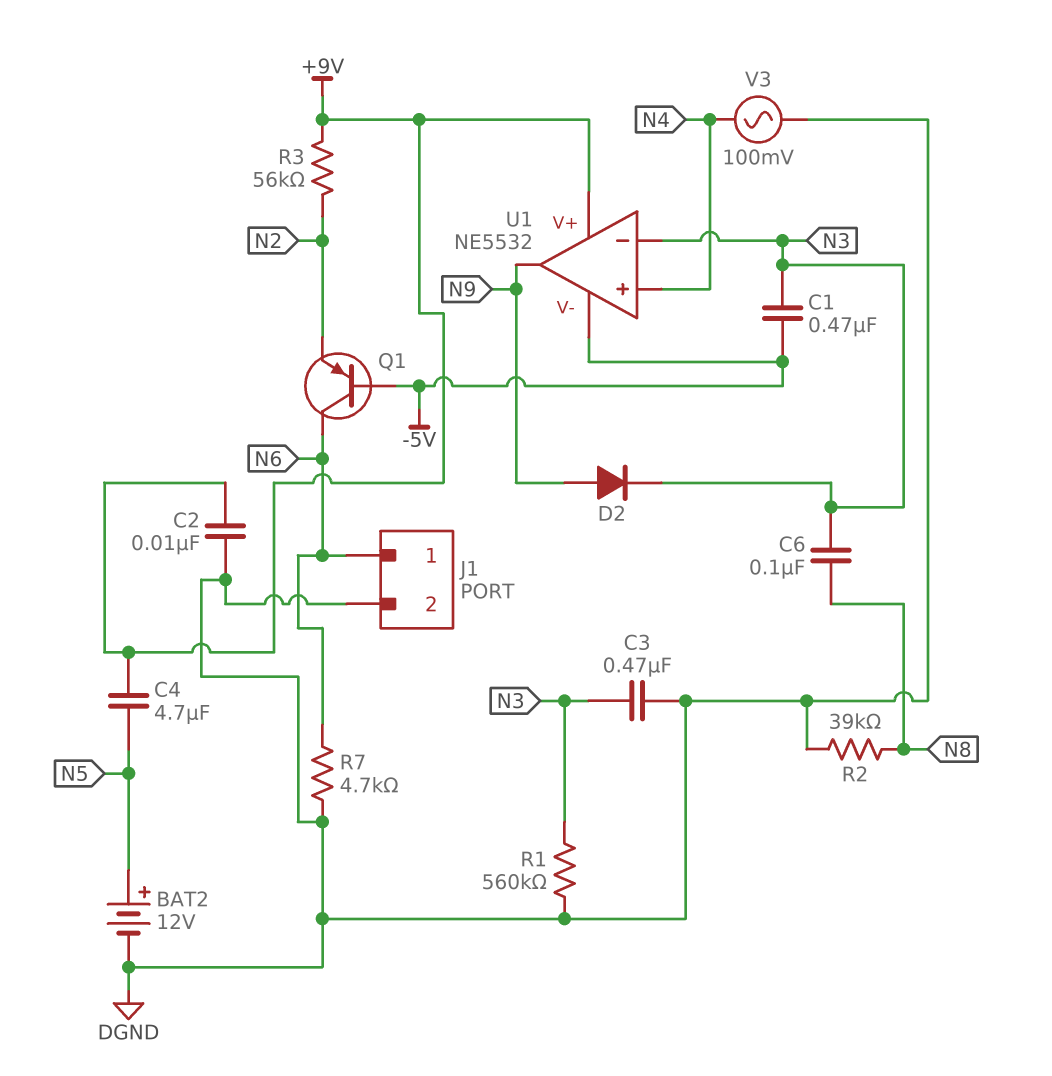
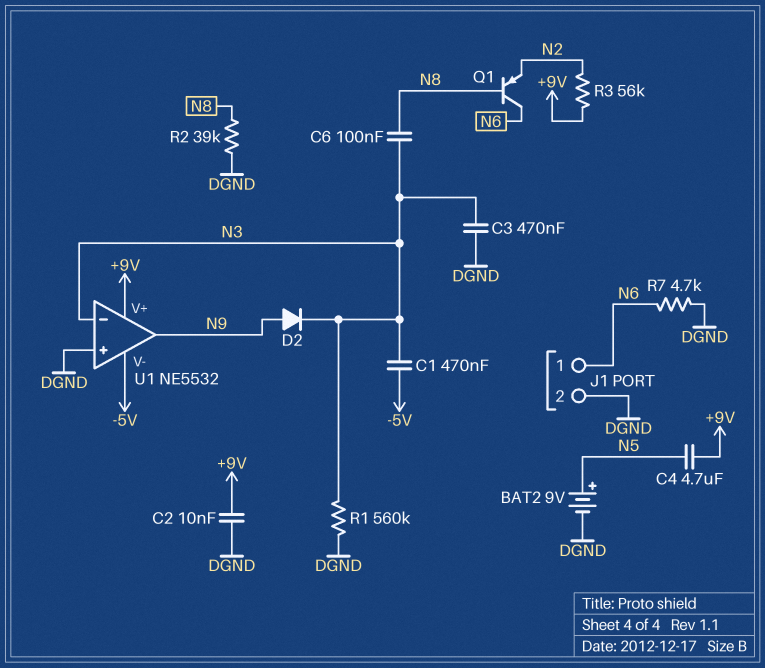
BAT2: 12V (plus N5, minus DGND) -> 9V (plus N5, minus DGND)
Q1: PNP (B -5V, C N6, E N2) -> PNP (B N8, C N6, E N2)
U1 pin in+: N4 -> DGND
V3: AC 100mV (DGND, N4) -> none

